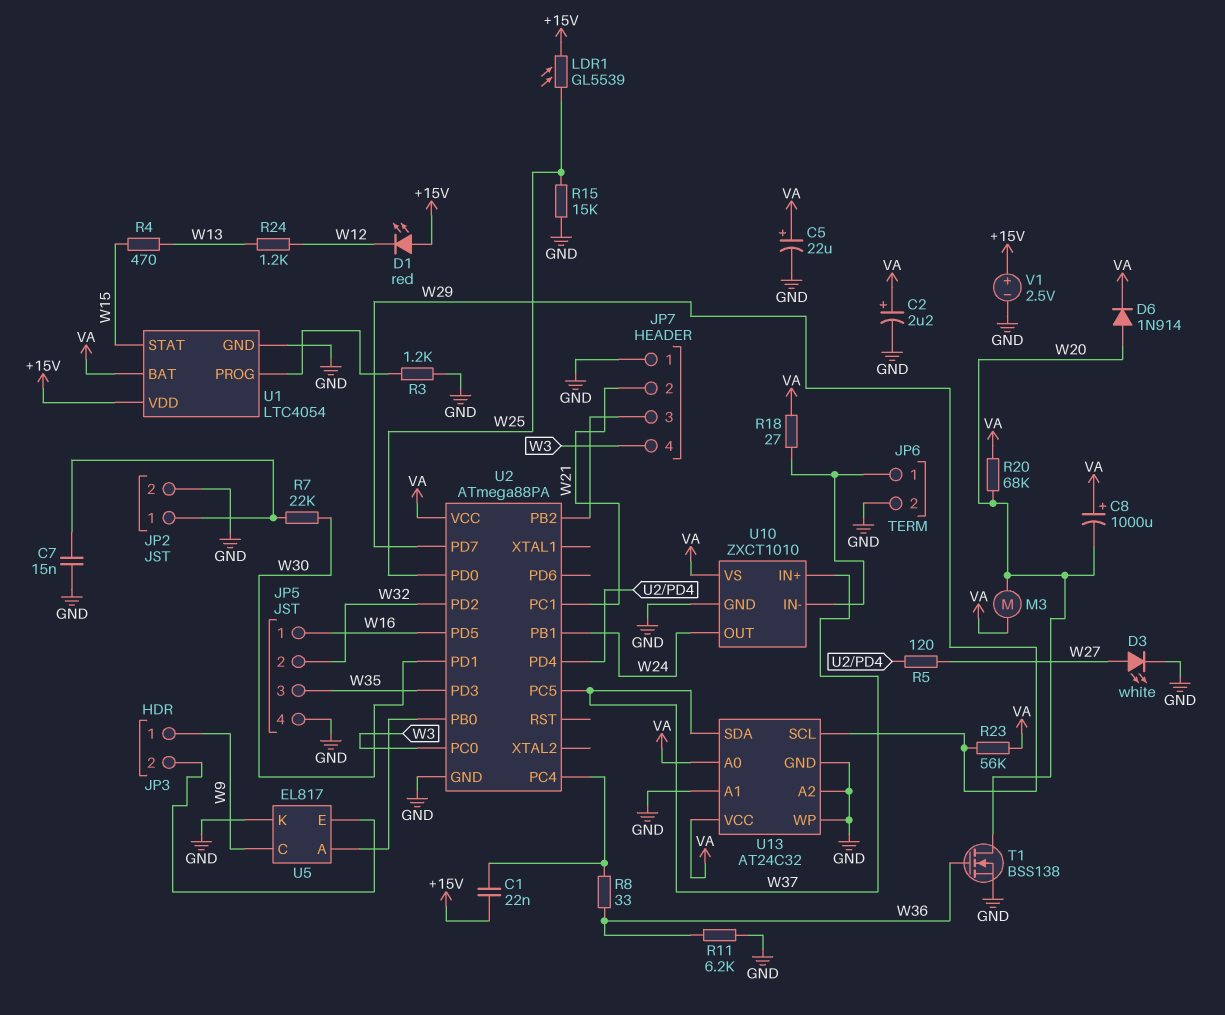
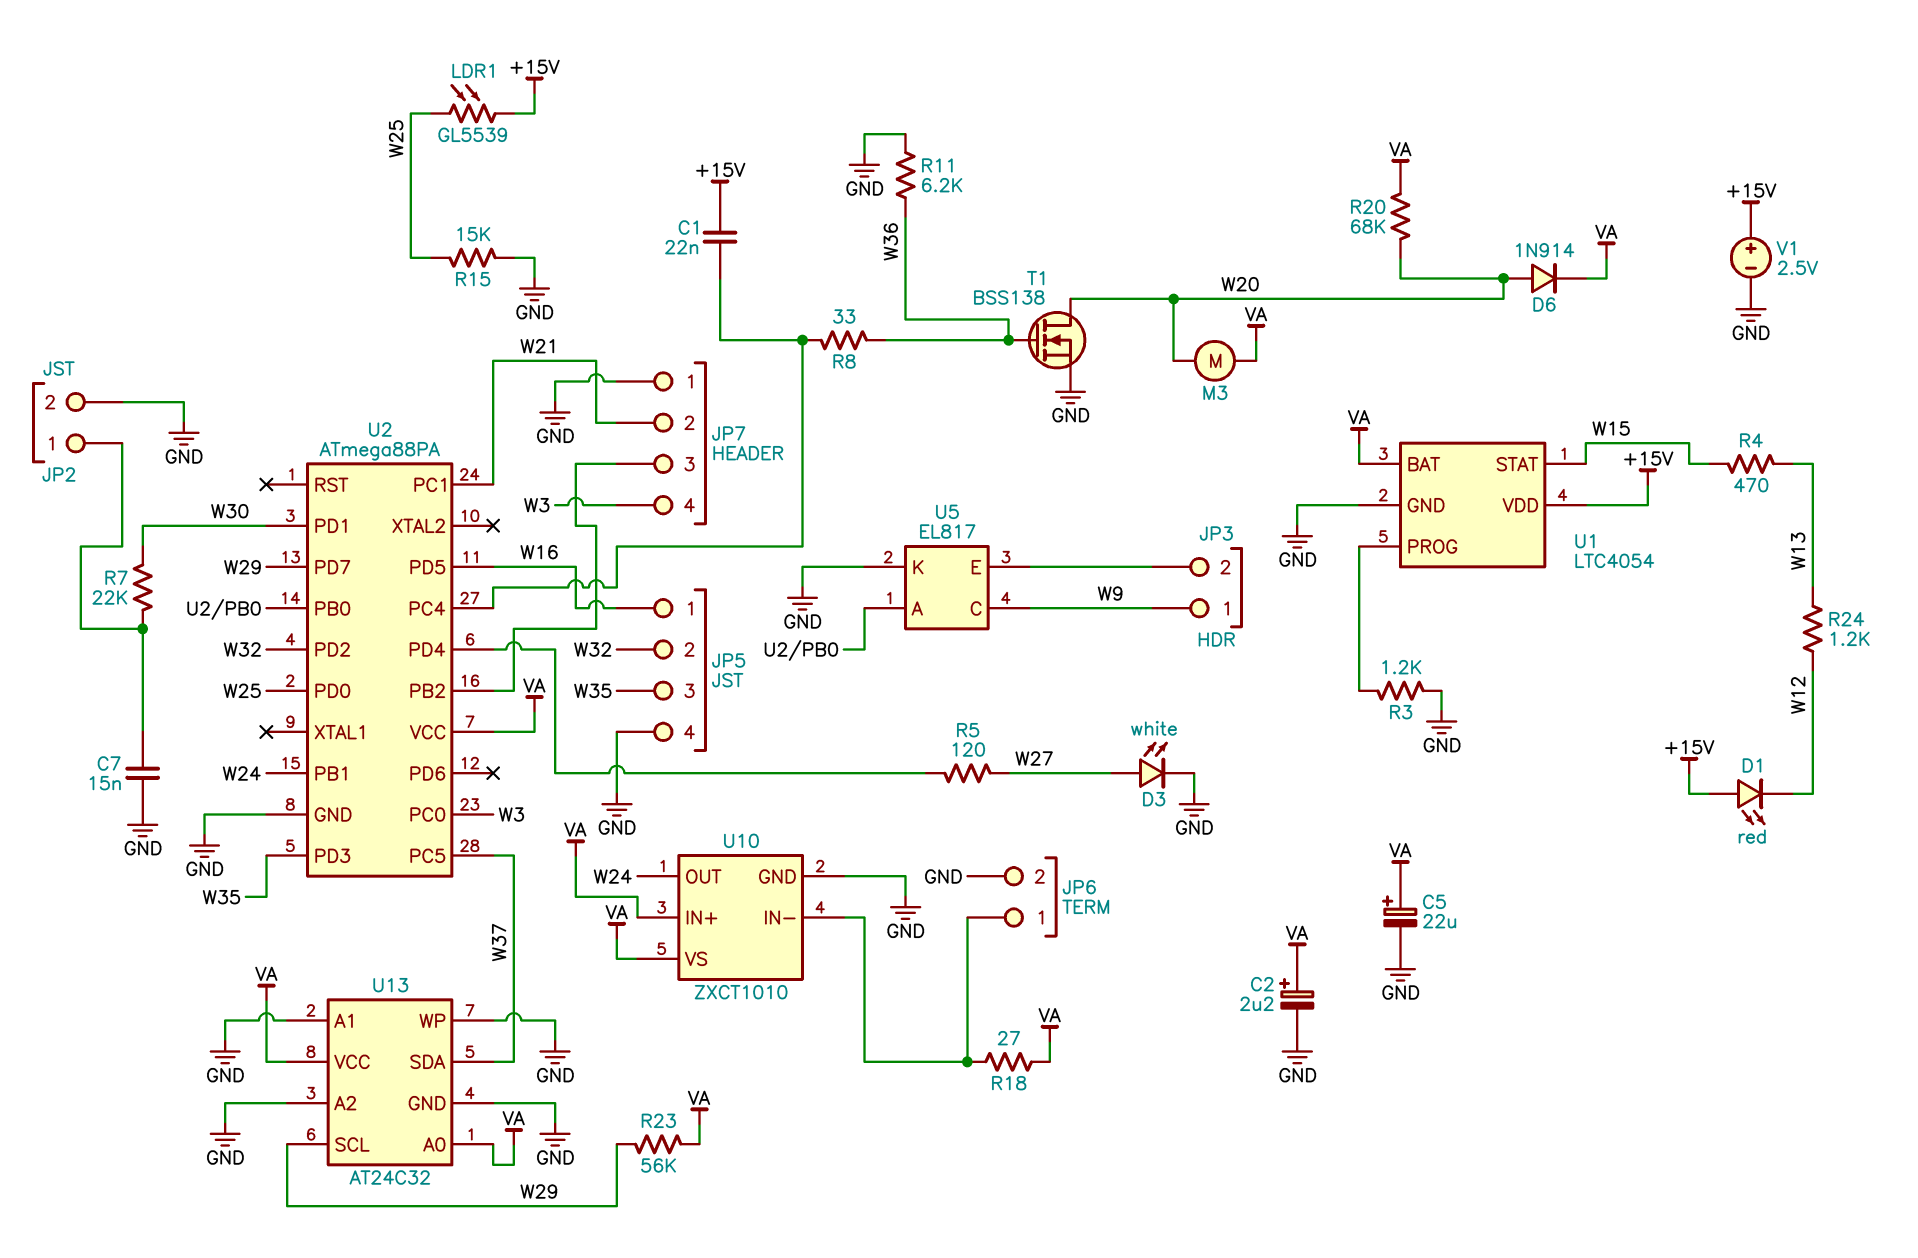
C8: 1000uF (plus VA, minus W20) -> none
U10 pin IN+: W37 -> VA

